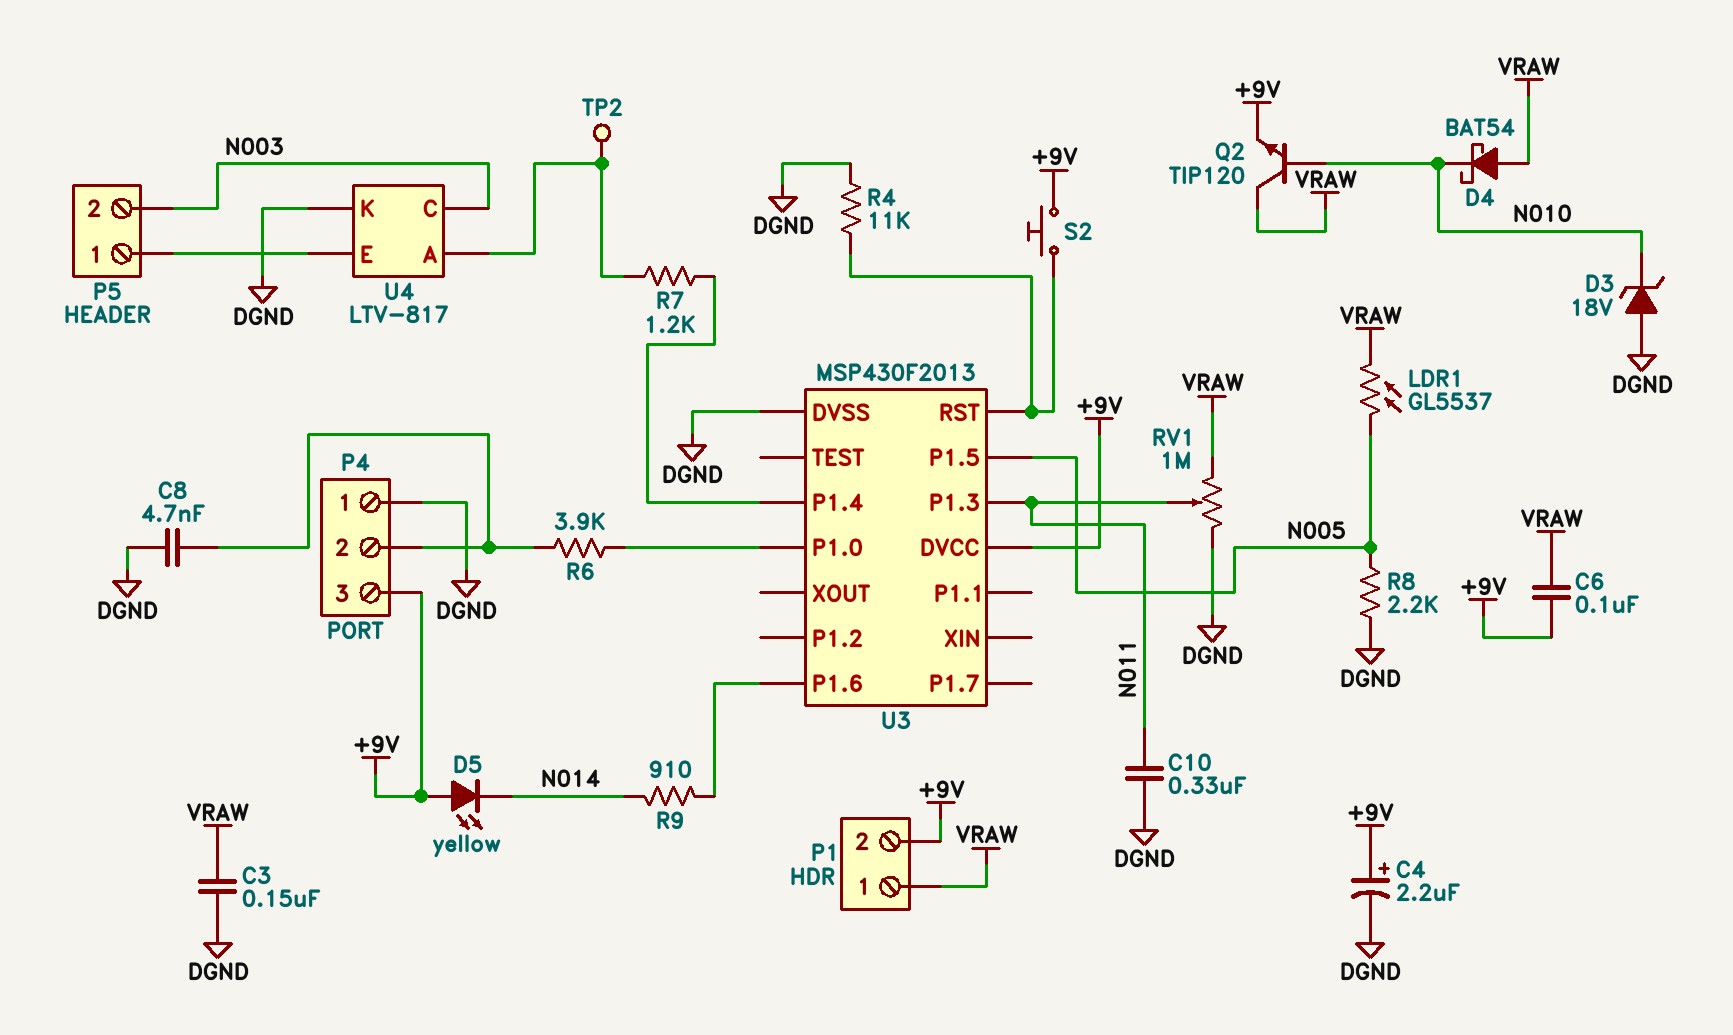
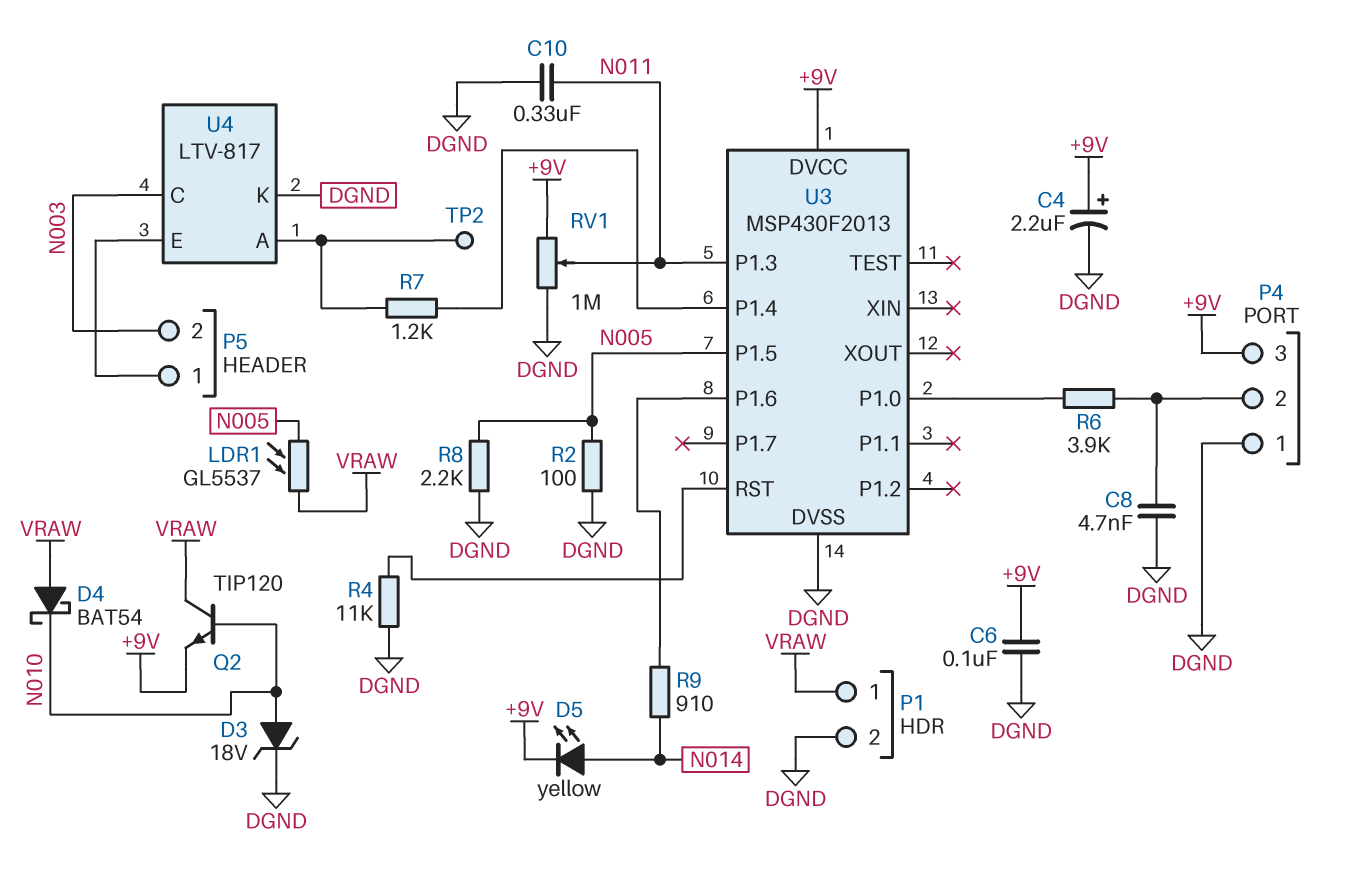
C3: 150nF (DGND, VRAW) -> none
C6: 100nF (+9V, VRAW) -> 100nF (+9V, DGND)
D3: zener 18V (A DGND, K N010) -> zener 18V (A N010, K DGND)
D5: LED yellow (A +9V, K N014) -> LED yellow (A N014, K +9V)
P1 pin 2: +9V -> DGND
R2: none -> 100 (DGND, N005)
RV1: 1M (DGND, VRAW, wiper N011) -> 1M (+9V, DGND, wiper N011)
S2: button (+9V, U3/RST) -> none

